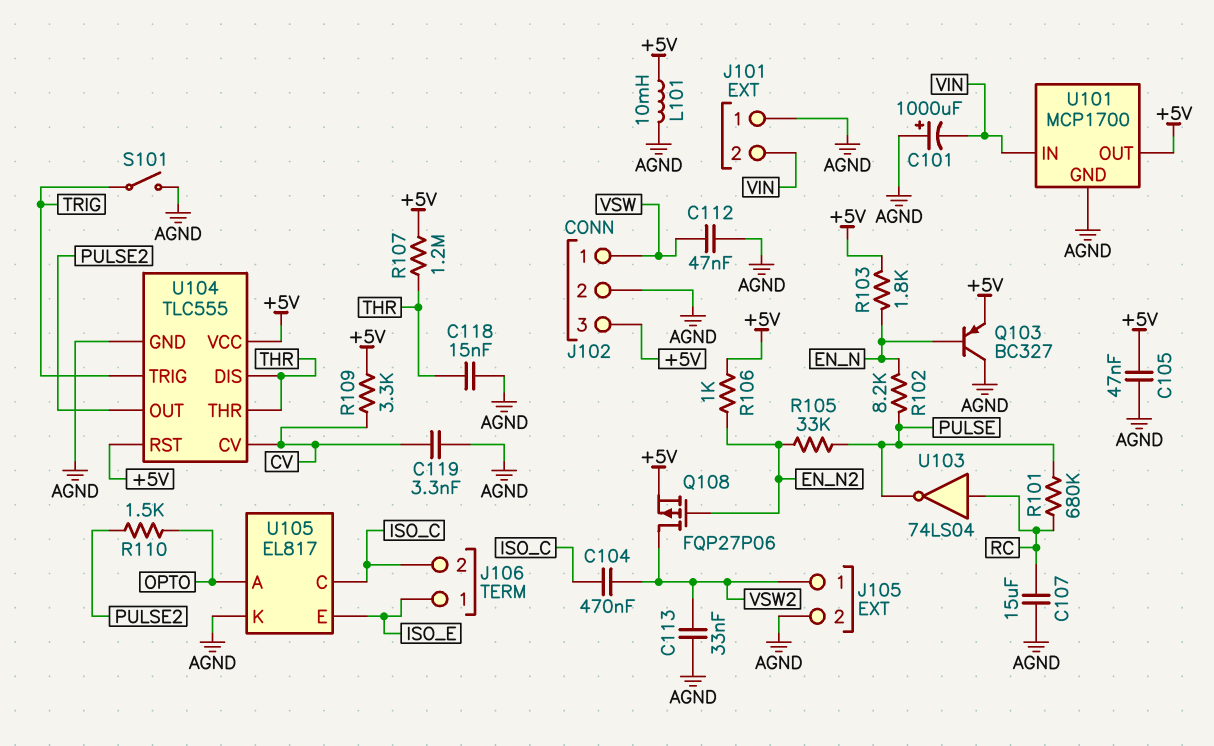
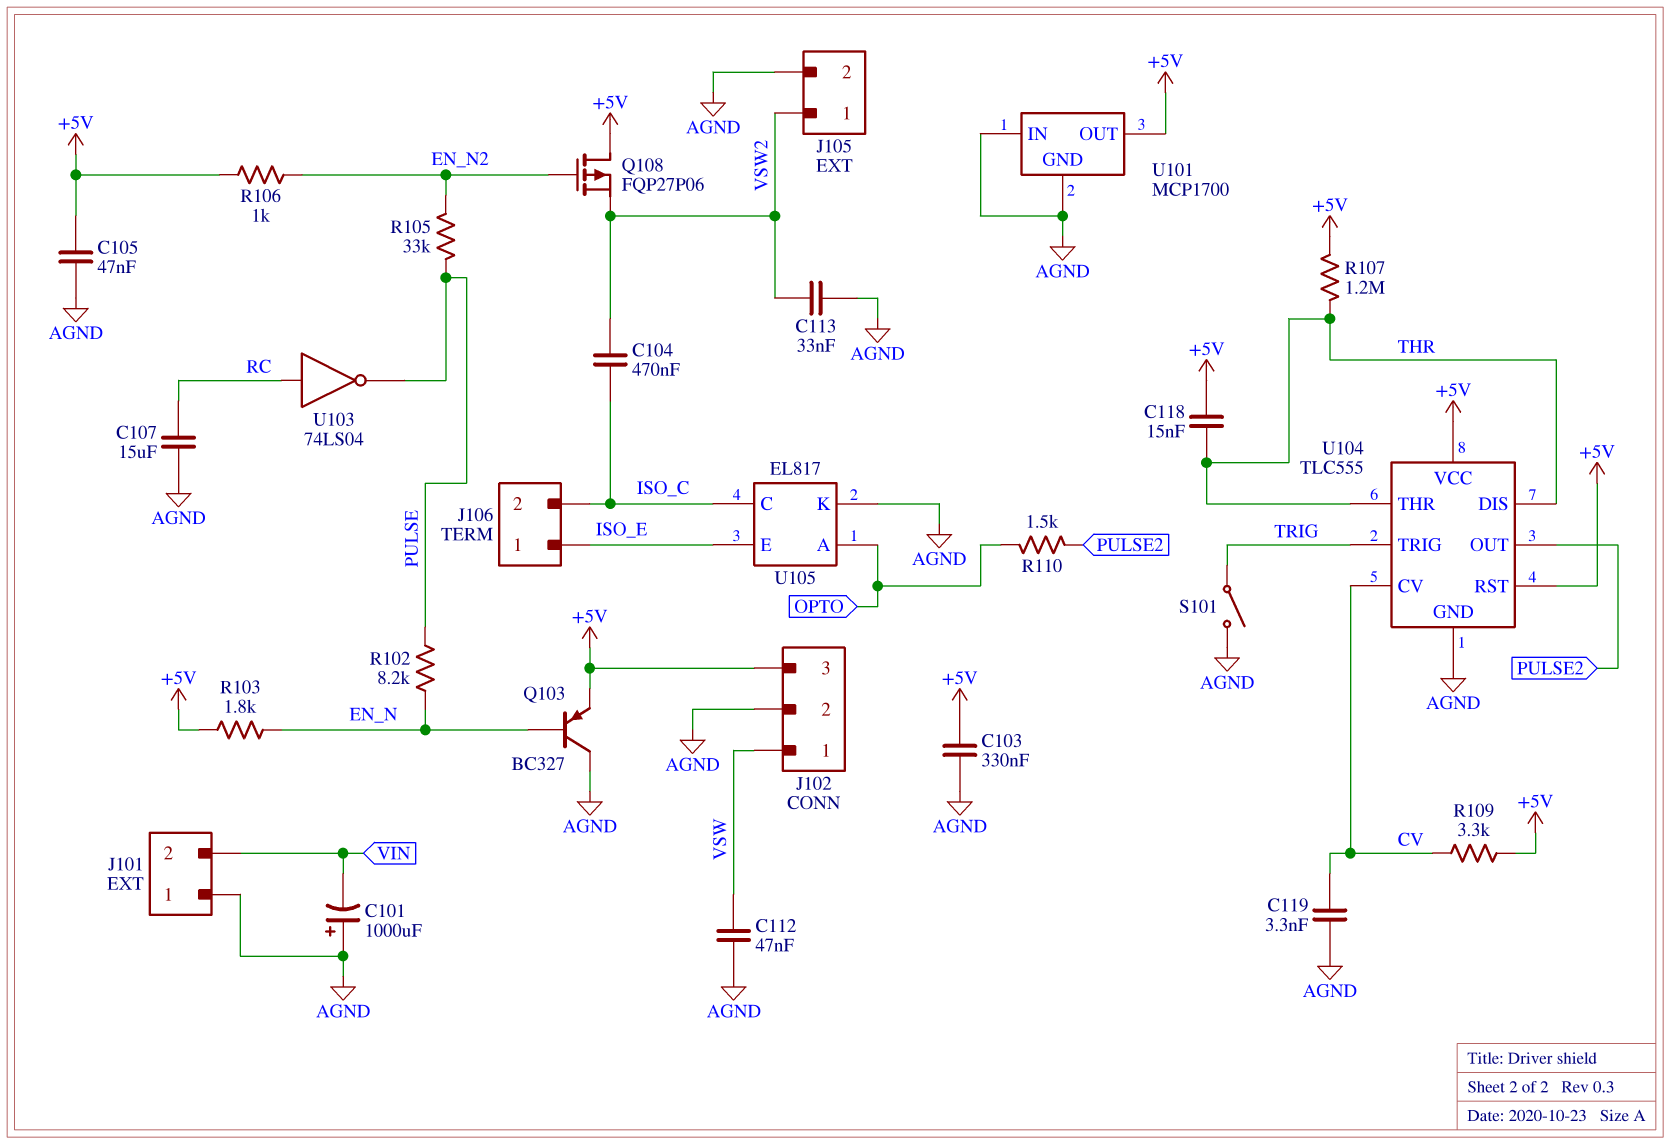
C103: none -> 330nF (+5V, AGND)
C118: 15nF (AGND, THR) -> 15nF (+5V, THR)
L101: 10mH (+5V, AGND) -> none
Q108: PMOS FQP27P06 (G EN_N2, D VSW2, S +5V) -> PMOS FQP27P06 (G EN_N2, D +5V, S VSW2)
R101: 680k (PULSE, RC) -> none
U101 pin IN: VIN -> AGND

